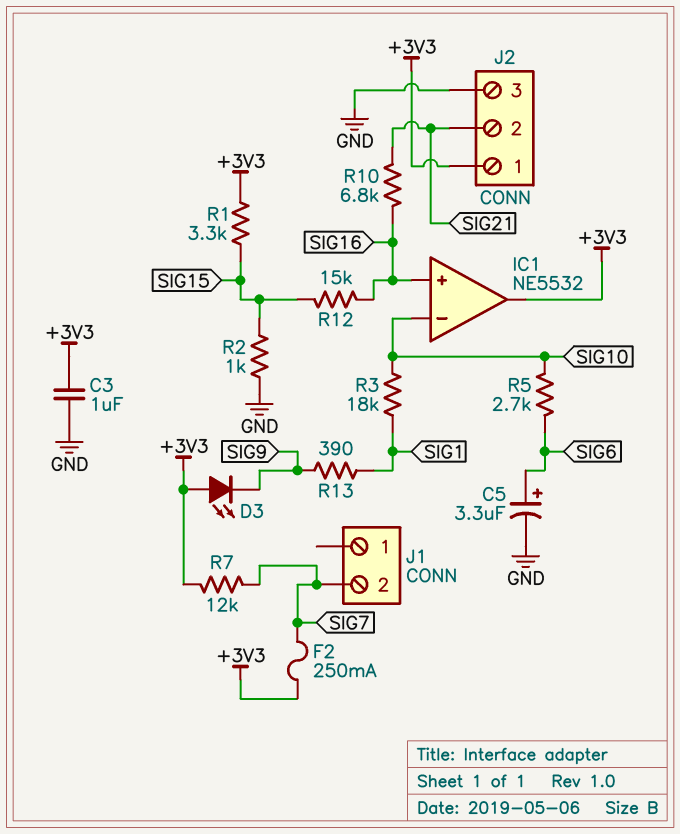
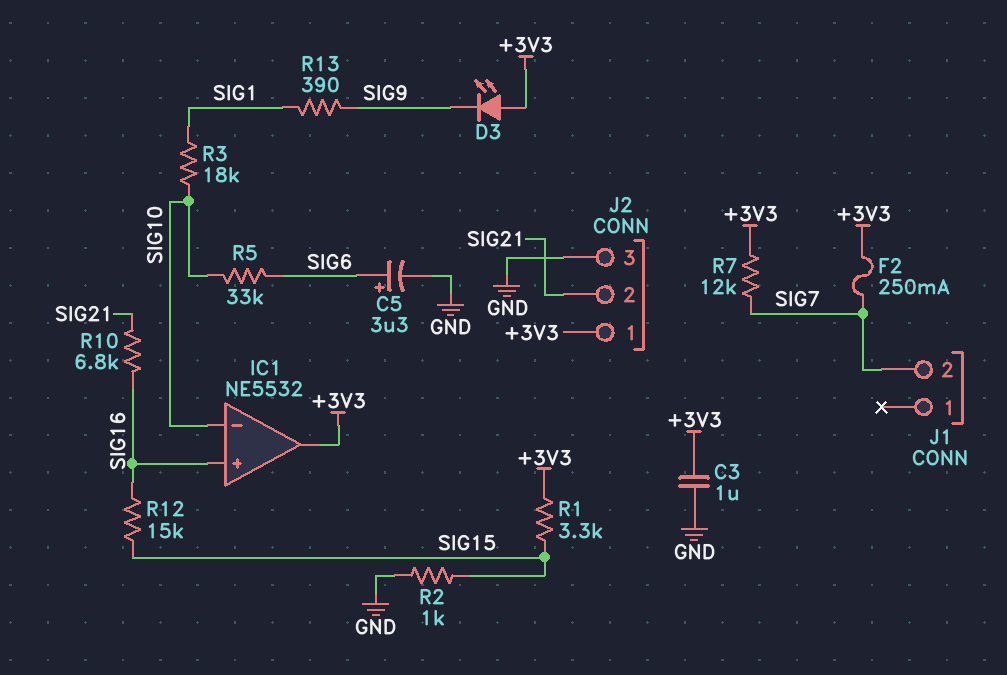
R5: 2.7k (SIG6, SIG10) -> 33k (SIG6, SIG10)

